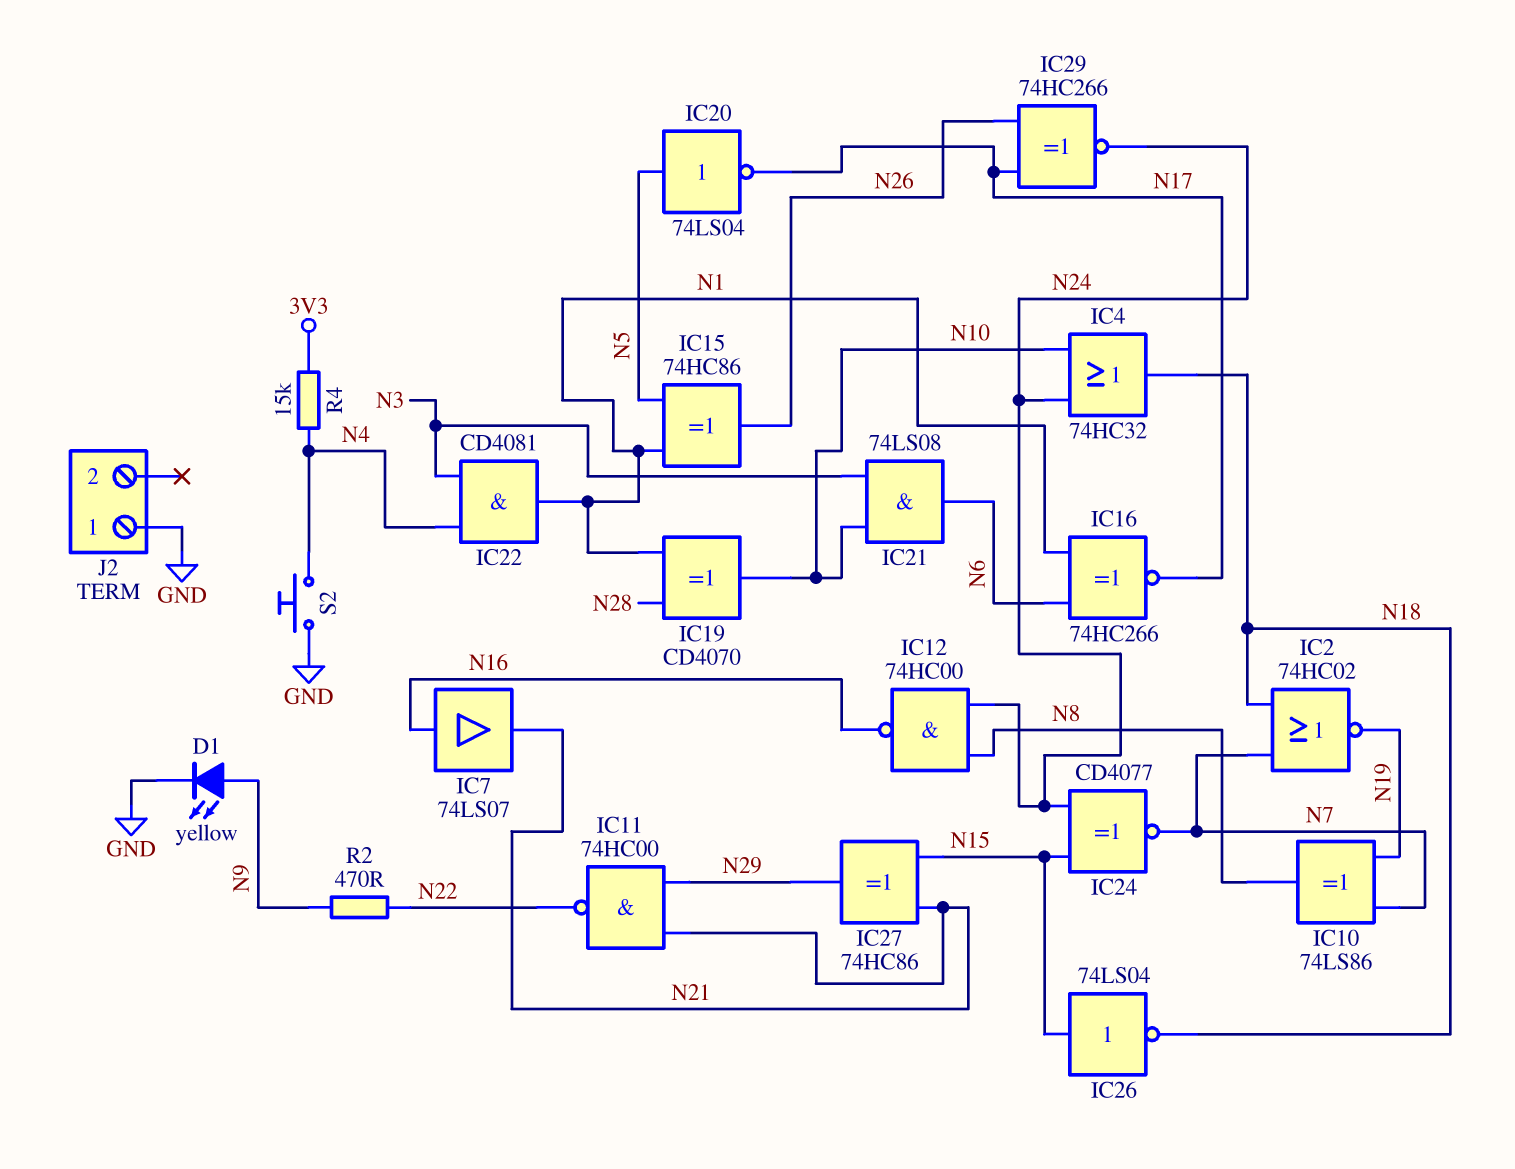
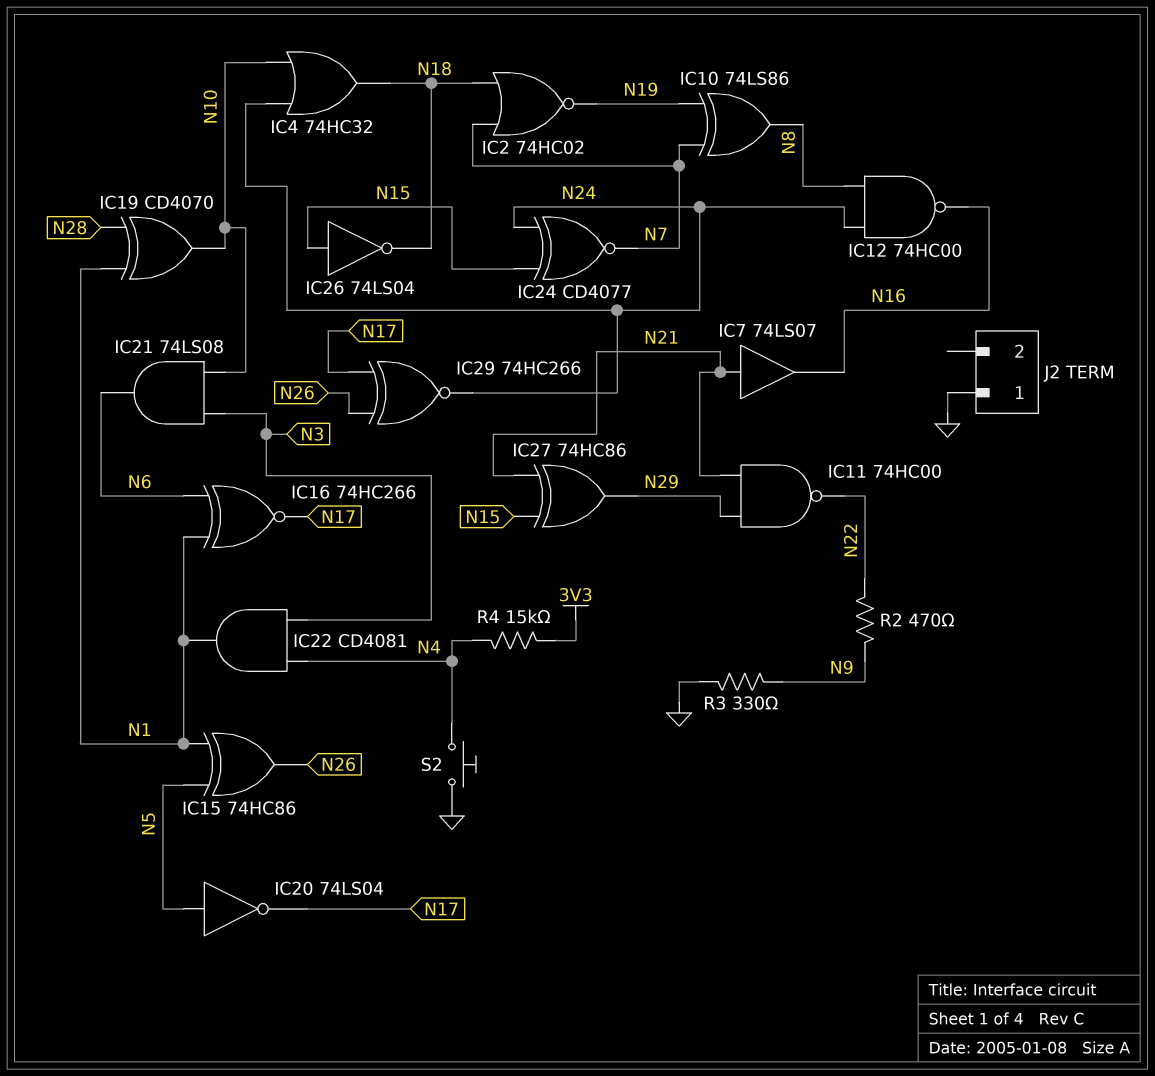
D1: LED yellow (A N9, K GND) -> none
IC7: buffer 74LS07 (in N16, out N21) -> buffer 74LS07 (in N21, out N16)
R3: none -> 330 (GND, N9)

